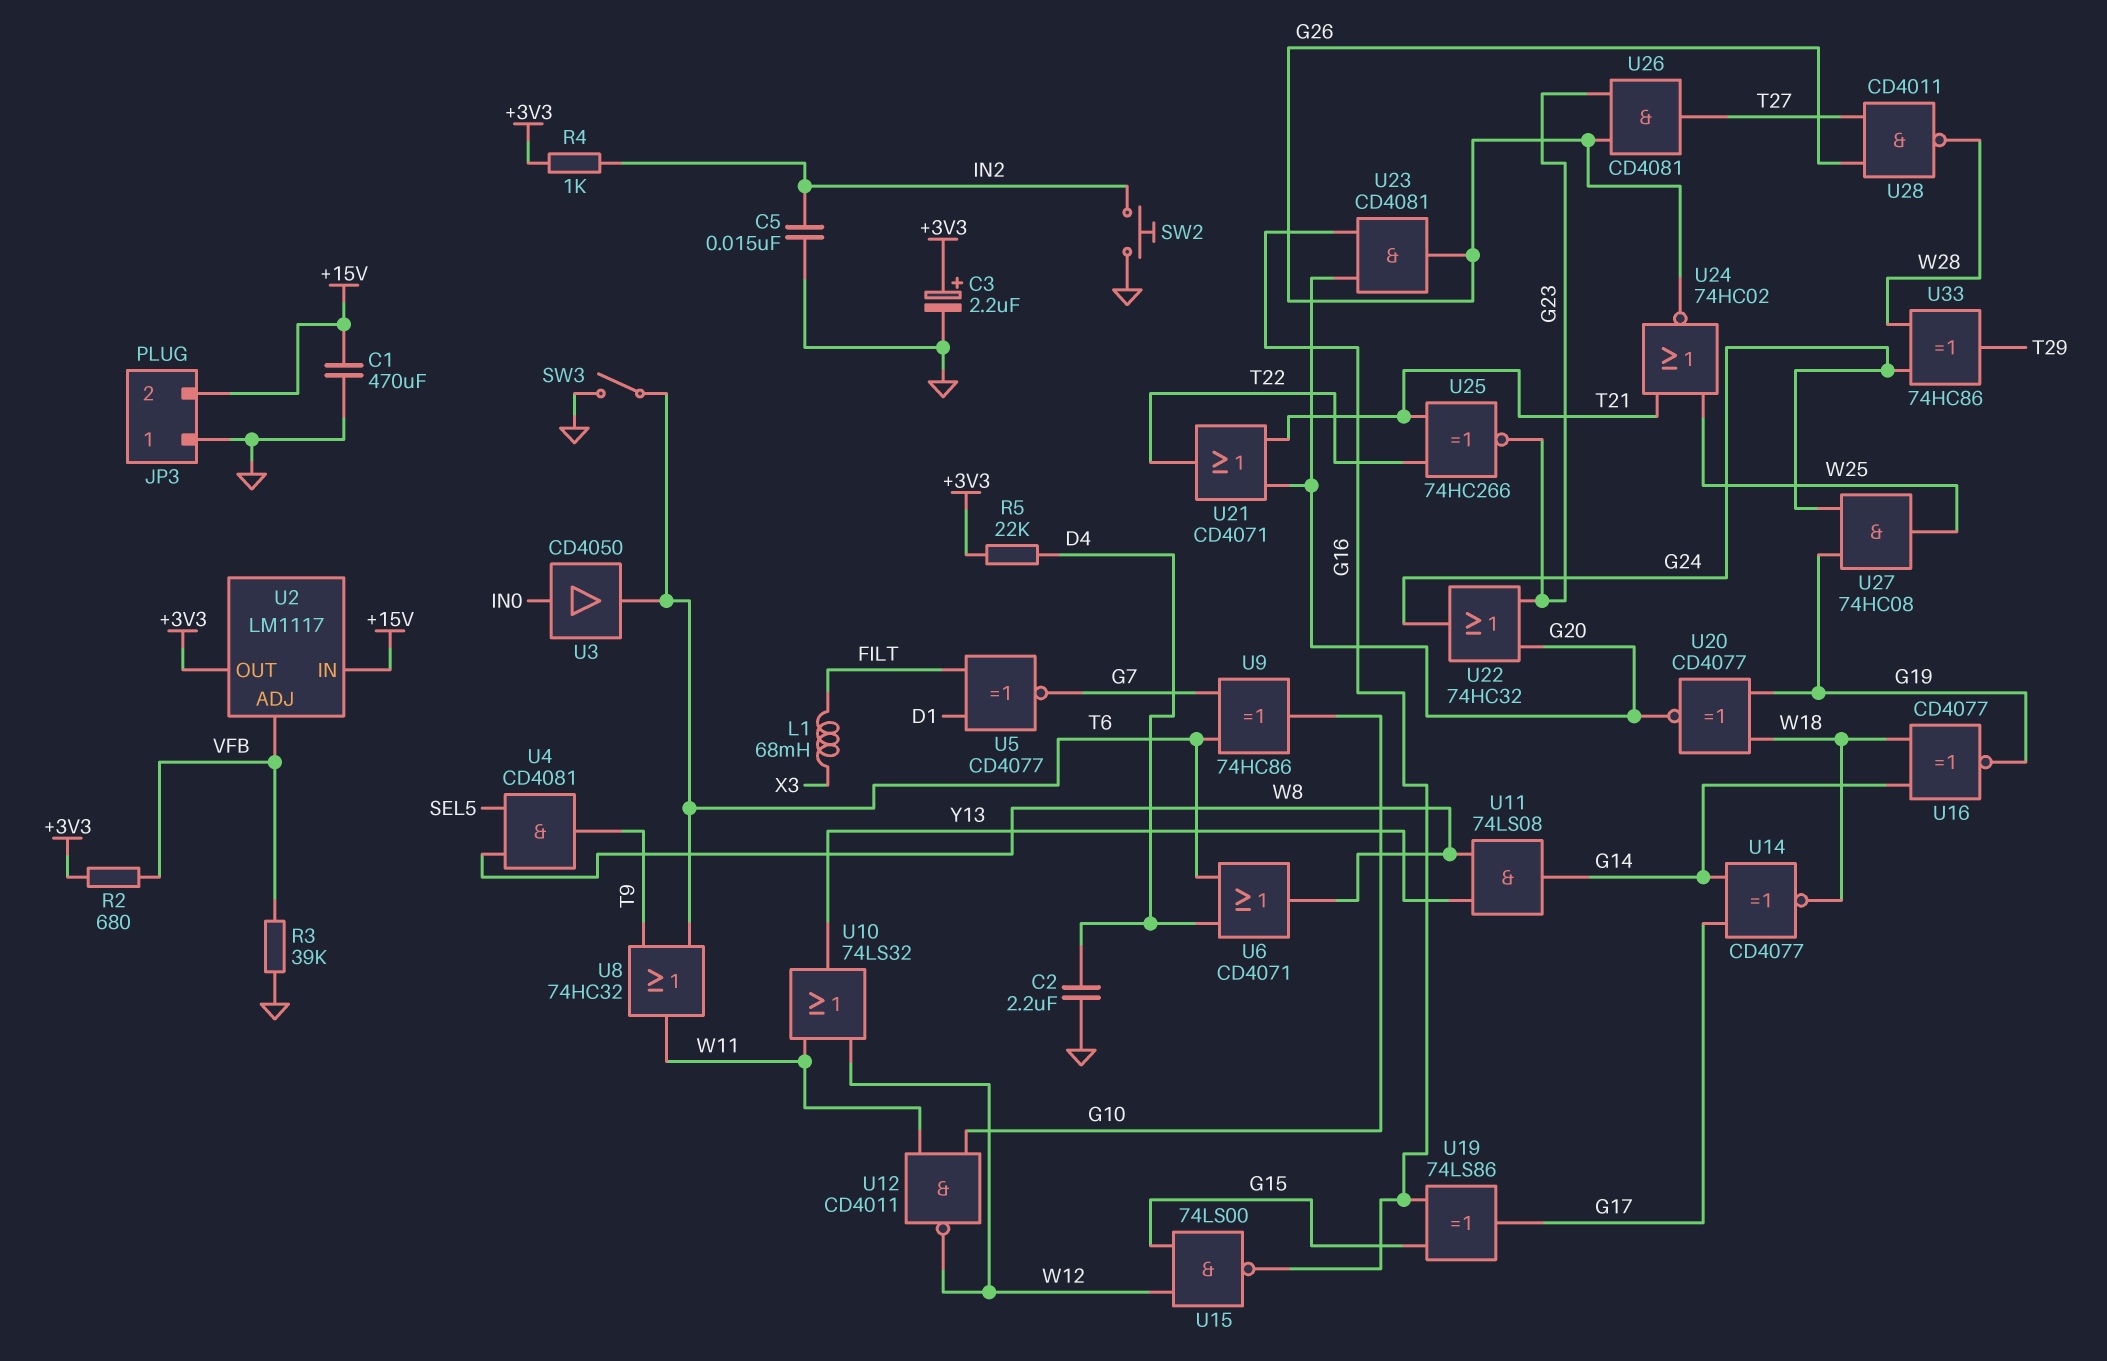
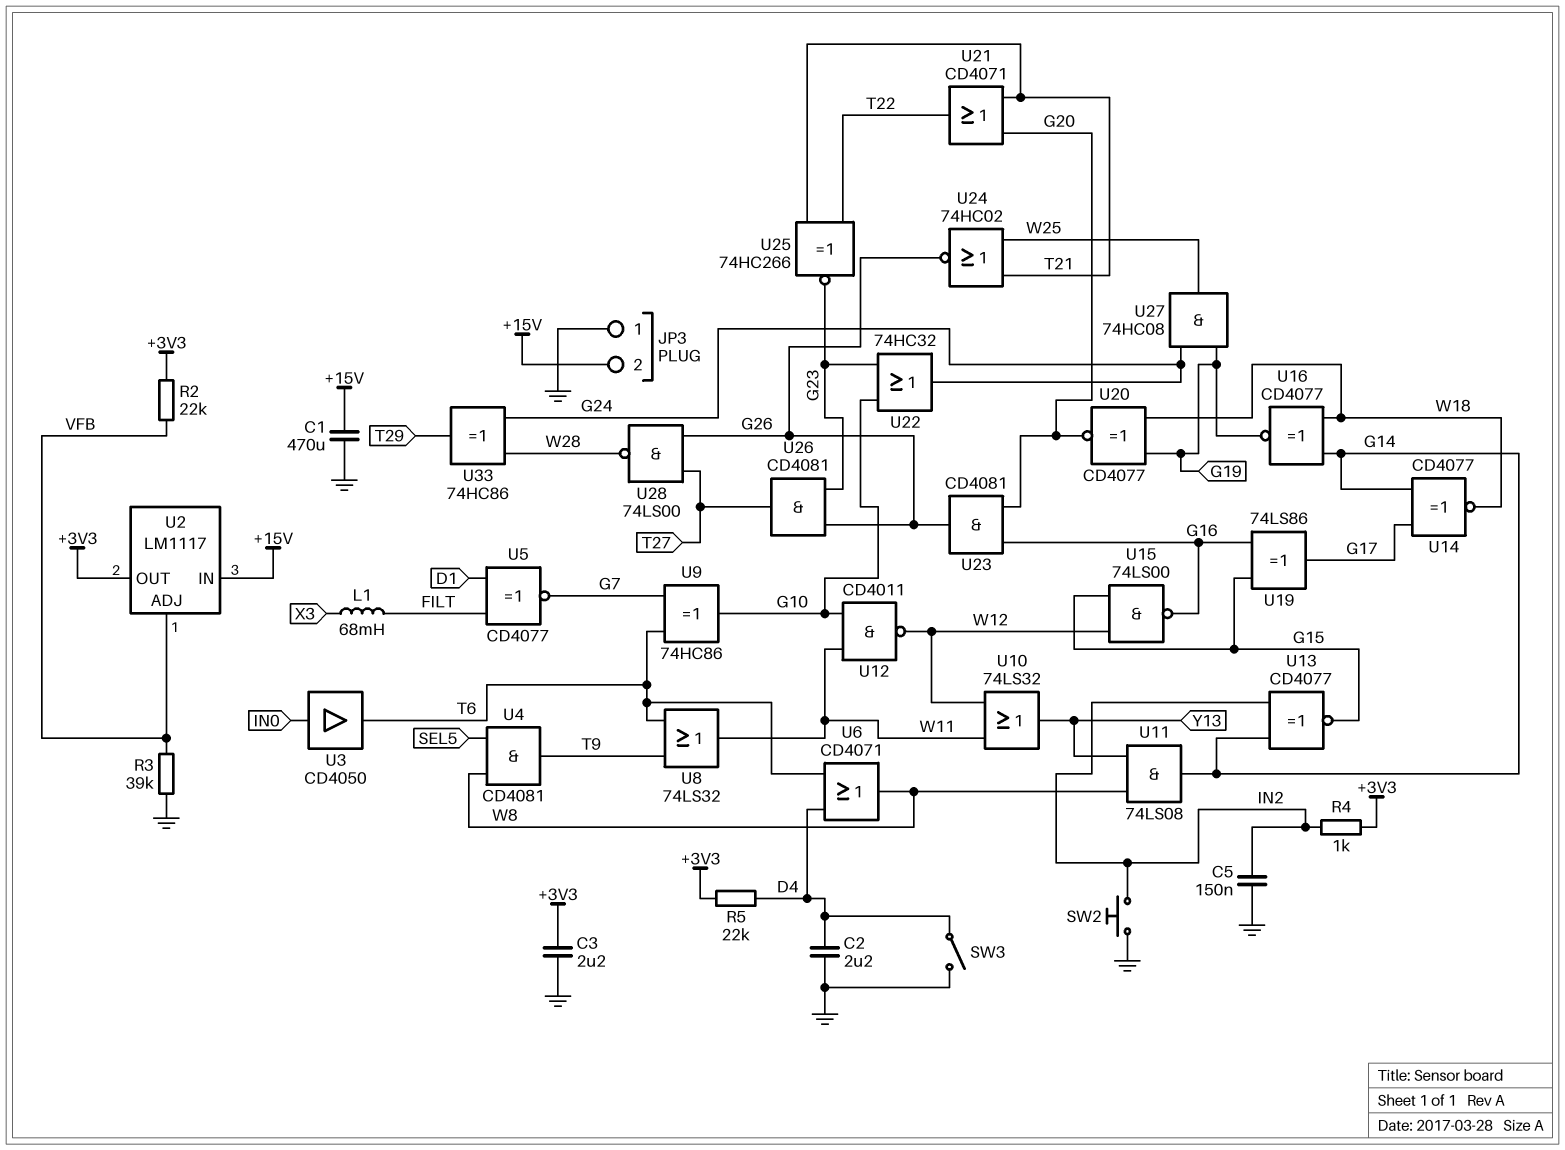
C3: 2.2uF (plus +3V3, minus GND) -> 2.2uF (+3V3, GND)
C5: 15nF (GND, IN2) -> 150nF (GND, IN2)
R2: 680 (+3V3, VFB) -> 22k (+3V3, VFB)
SW3: switch (GND, T6) -> switch (D4, GND)
U8: OR 74HC32 (in T6, in T9, out W11) -> OR 74LS32 (in T6, in T9, out W11)
U13: none -> XNOR CD4077 (in G14, in IN2, out G15)
U22: OR 74HC32 (in G20, in G23, out G24) -> OR 74HC32 (in G10, in G23, out G24)
U28: NAND CD4011 (in G26, in T27, out W28) -> NAND 74LS00 (in G26, in T27, out W28)

